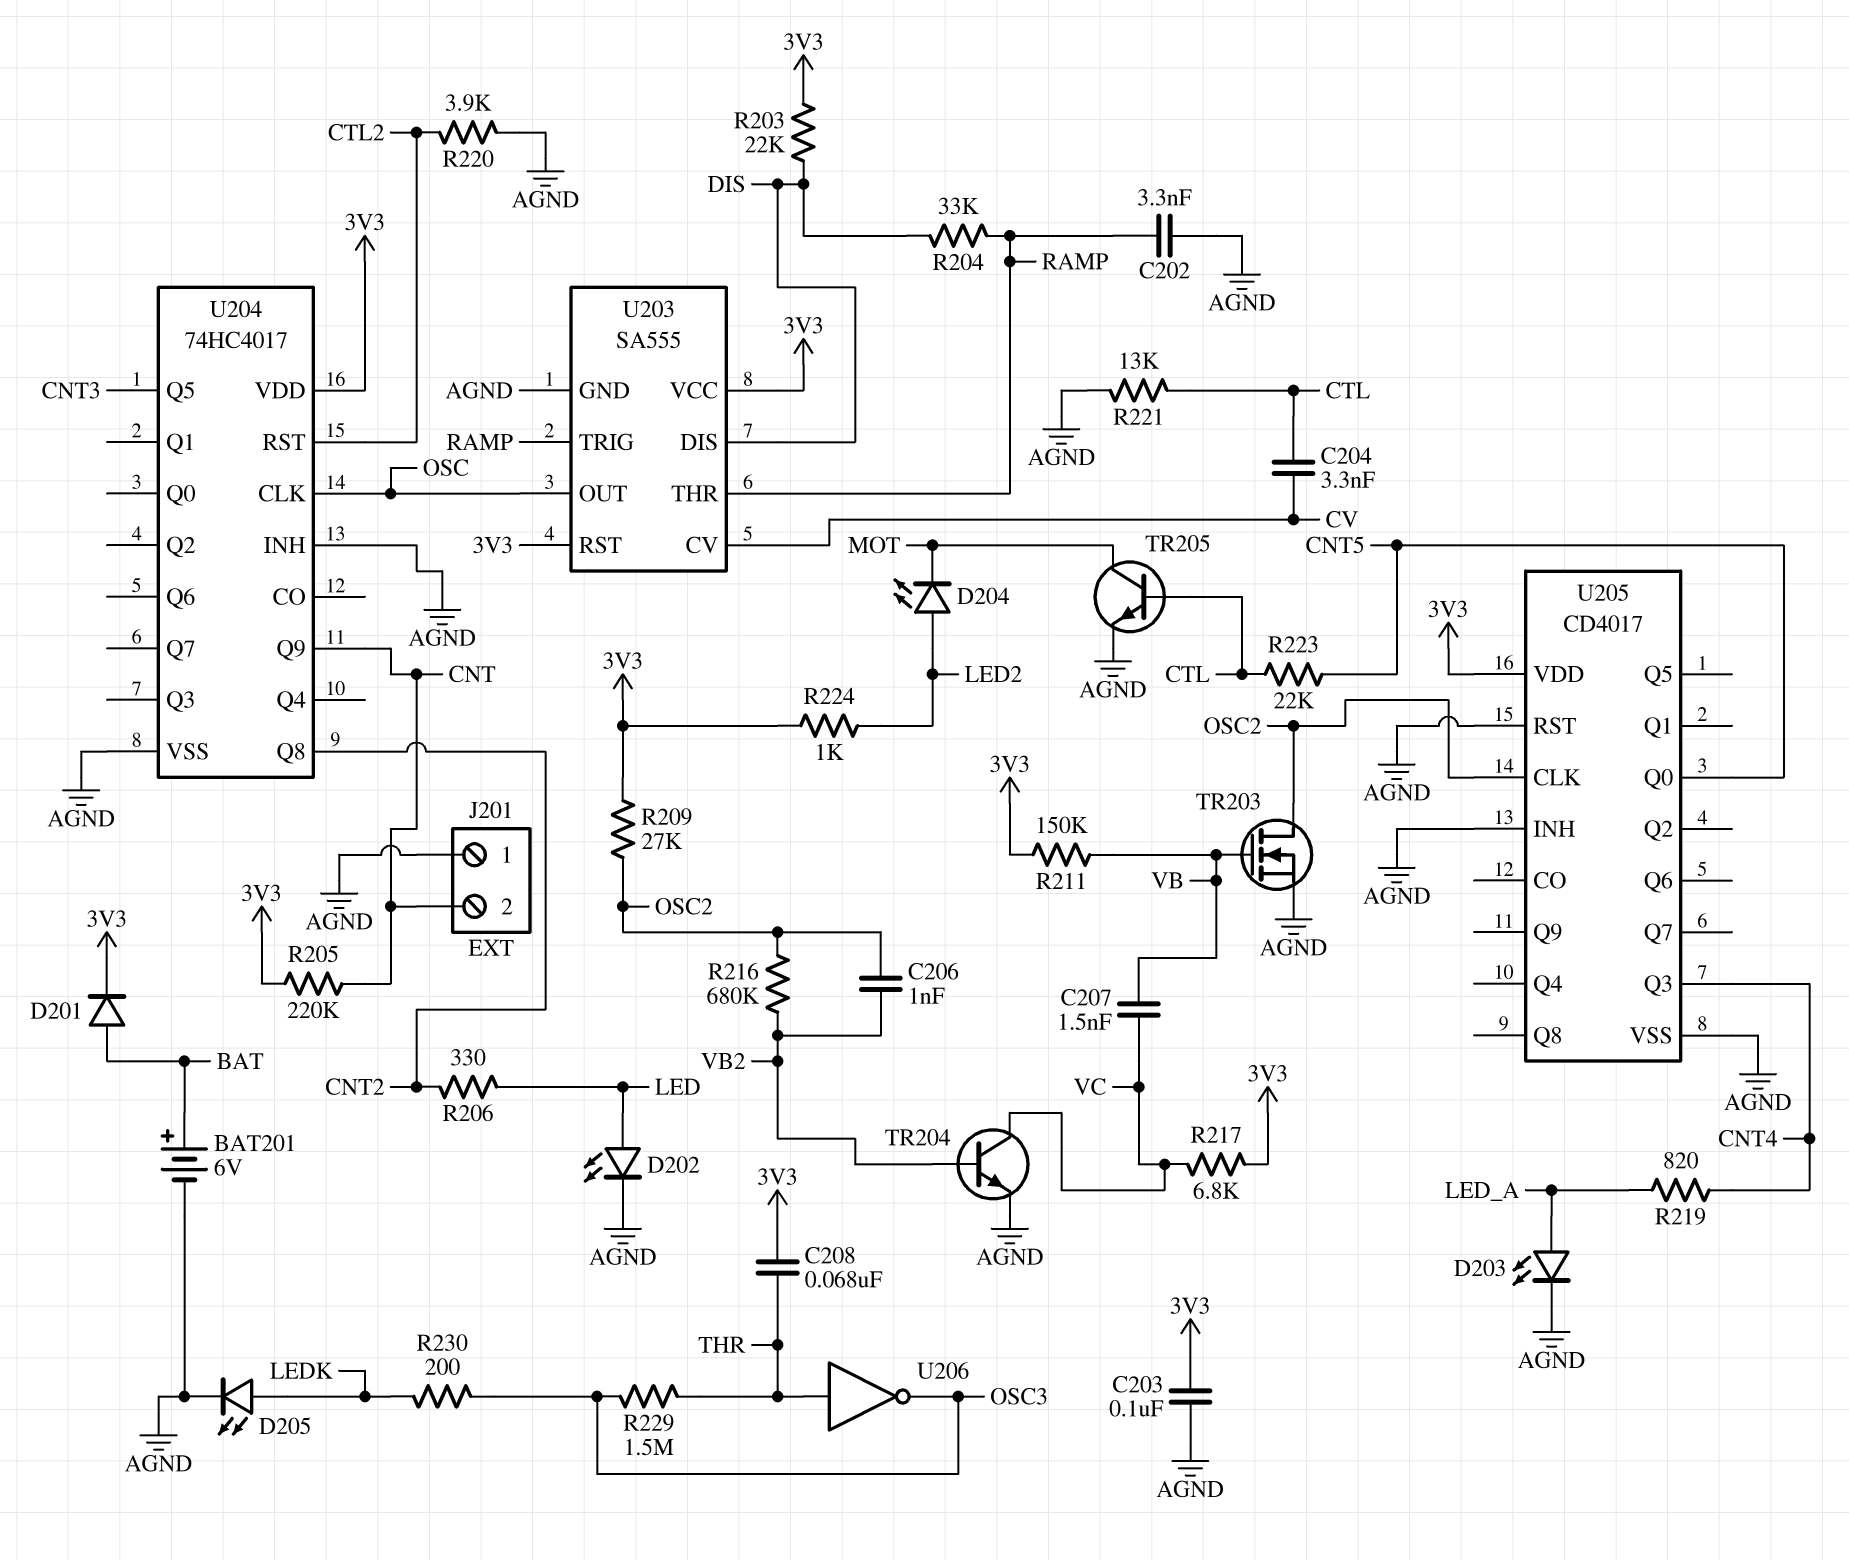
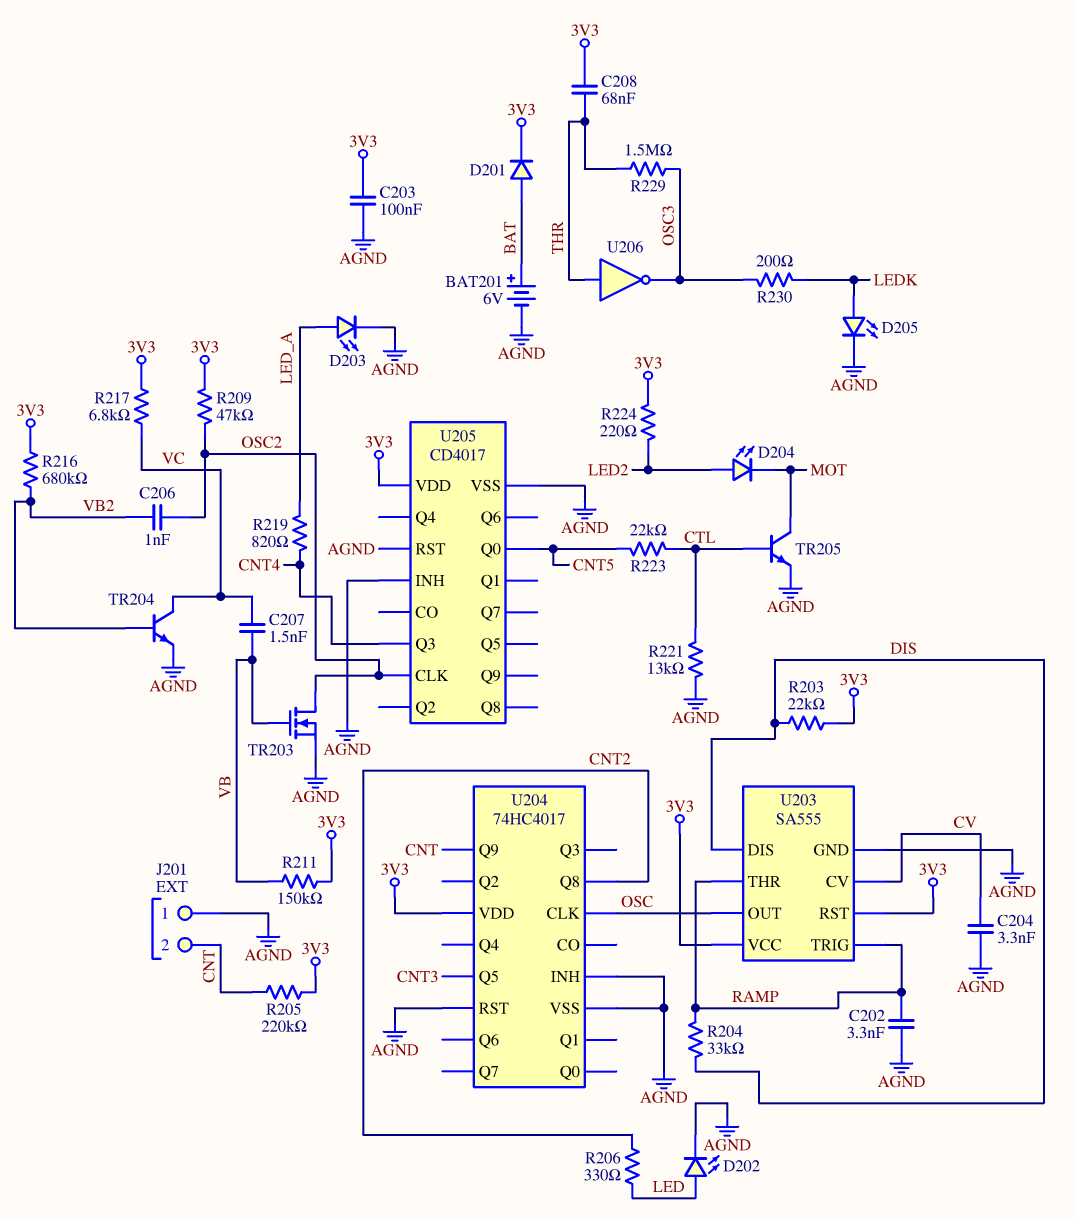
C204: 3.3nF (CTL, CV) -> 3.3nF (AGND, CV)
R209: 27k (3V3, OSC2) -> 47k (3V3, OSC2)
R216: 680k (OSC2, VB2) -> 680k (3V3, VB2)
R220: 3.9k (AGND, CTL2) -> none
R224: 1k (3V3, LED2) -> 220 (3V3, LED2)
U204 pin RST: CTL2 -> AGND

